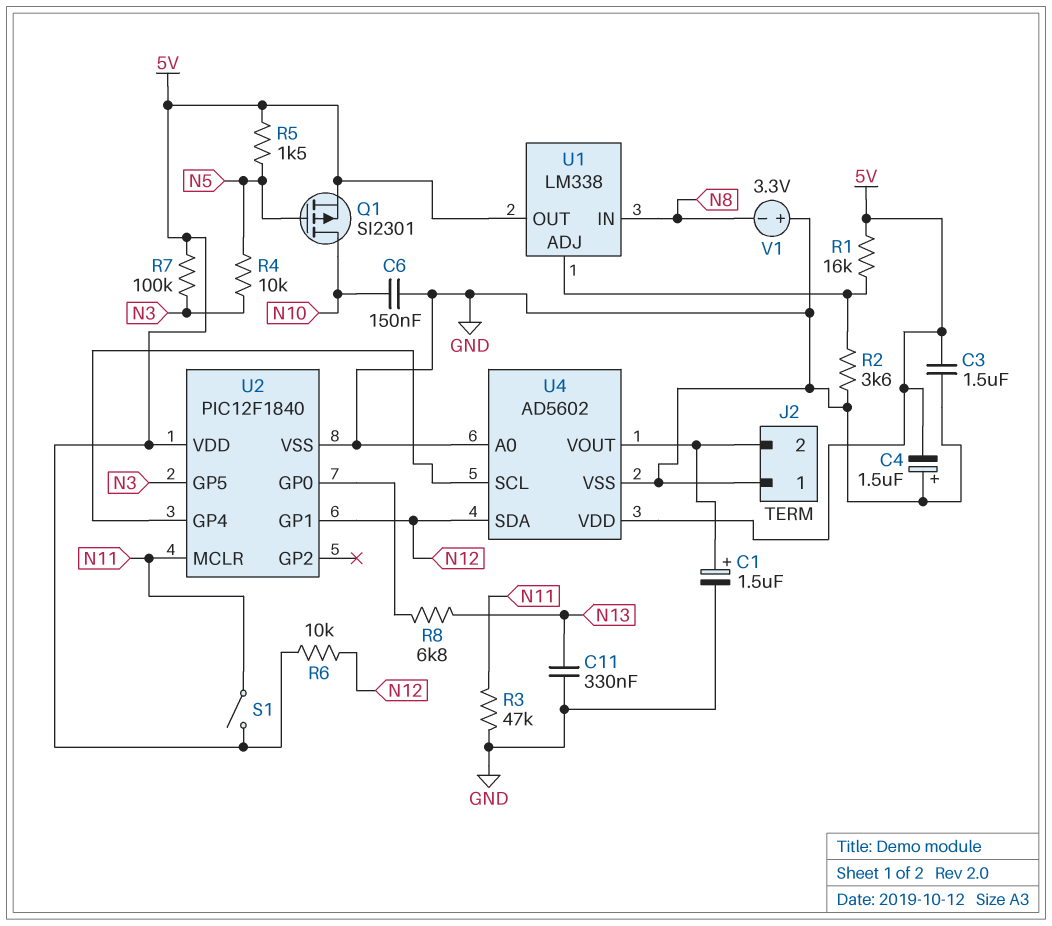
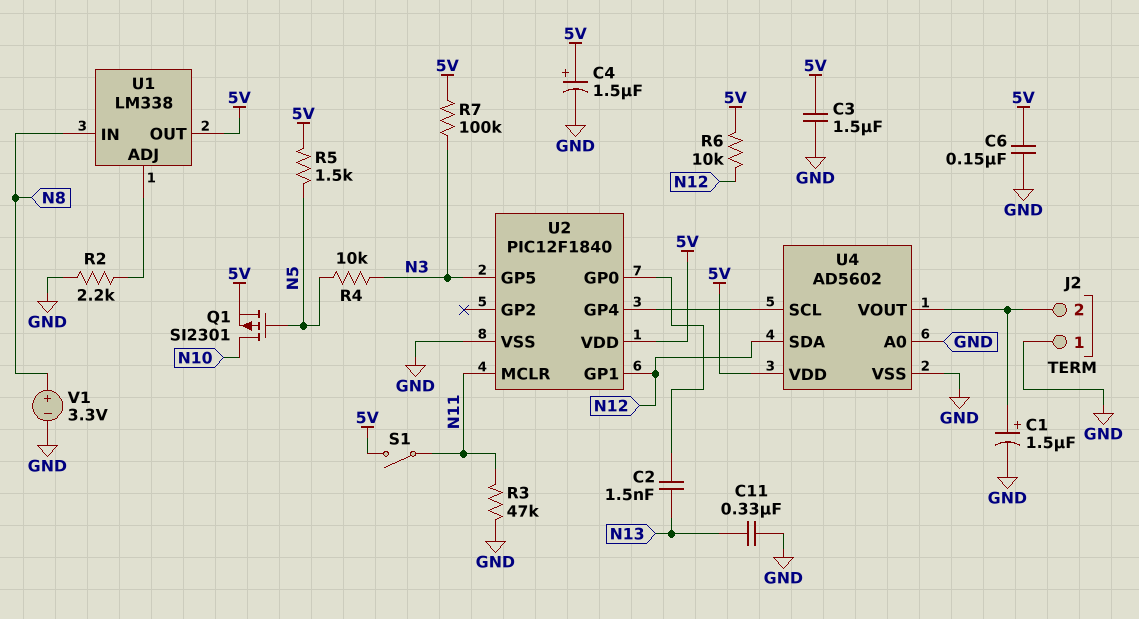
C2: none -> 1.5nF (N13, U2/GP0)
C4: 1.5uF (plus GND, minus 5V) -> 1.5uF (plus 5V, minus GND)
C6: 150nF (GND, N10) -> 150nF (5V, GND)
R1: 16k (5V, U1/ADJ) -> none
R2: 3.6k (GND, U1/ADJ) -> 2.2k (GND, U1/ADJ)
R8: 6.8k (N13, U2/GP0) -> none
V1: 3.3V (plus GND, minus N8) -> 3.3V (plus N8, minus GND)

